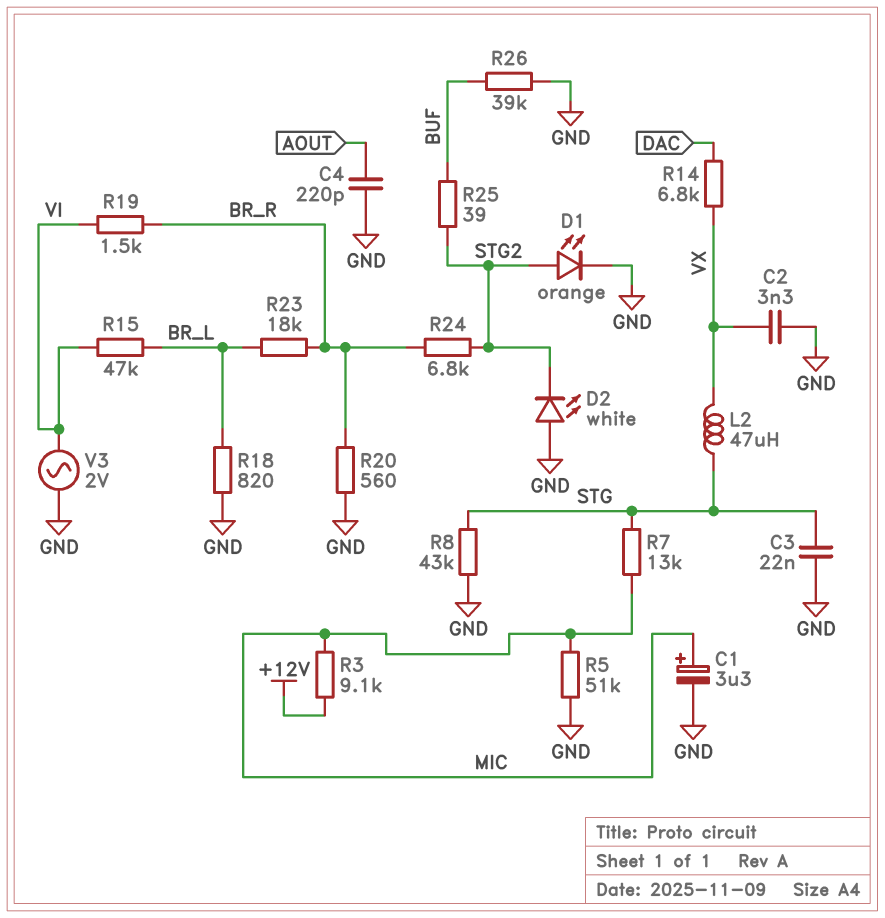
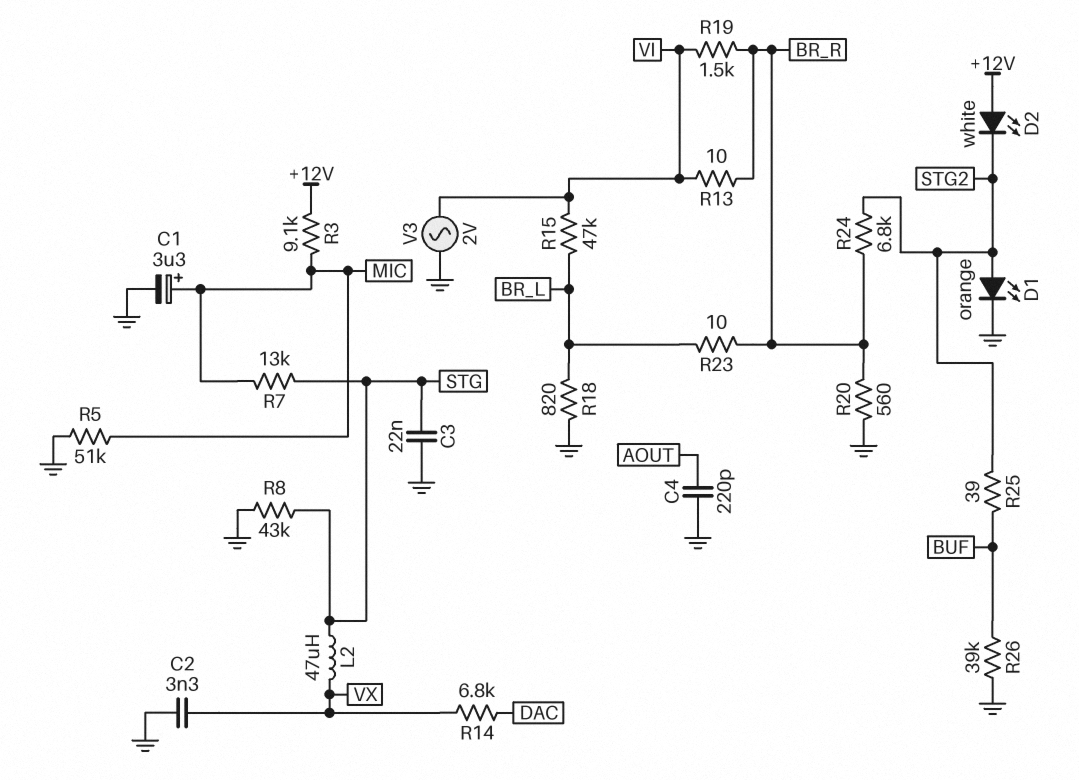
D2: LED white (A GND, K STG2) -> LED white (A +12V, K STG2)
R13: none -> 10 (BR_R, VI)
R23: 18k (BR_L, BR_R) -> 10 (BR_L, BR_R)

